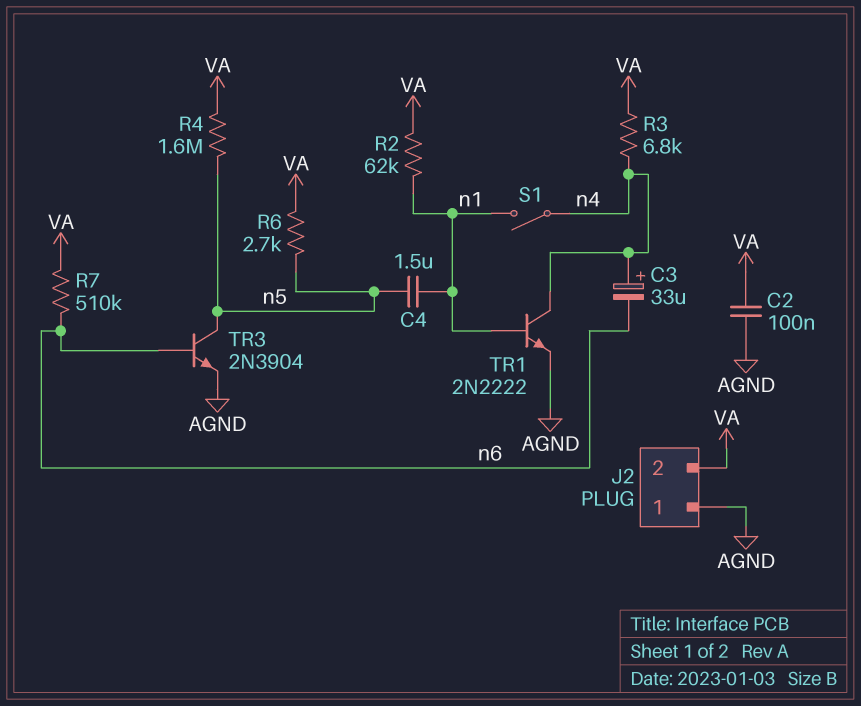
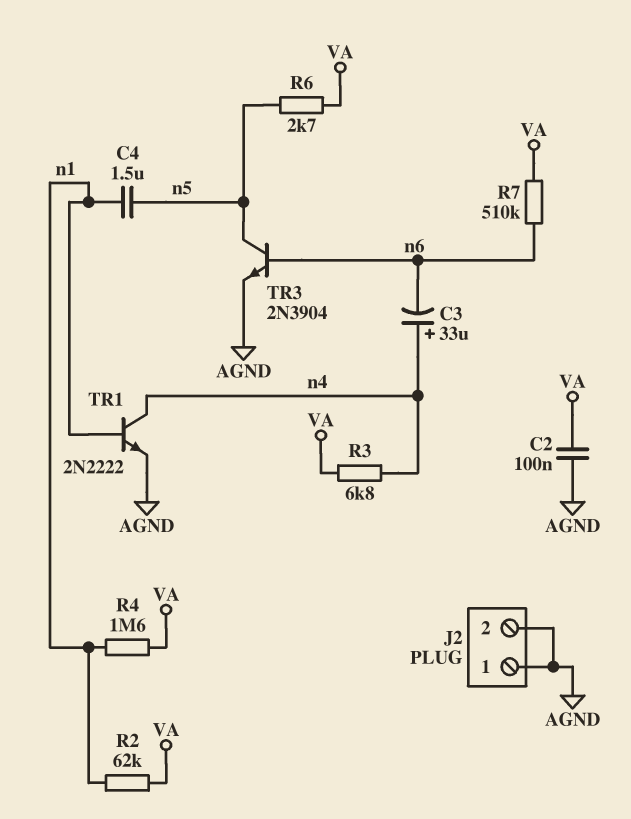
J2 pin 2: VA -> AGND
R4: 1.6M (VA, n5) -> 1.6M (VA, n1)
S1: switch (n1, n4) -> none

